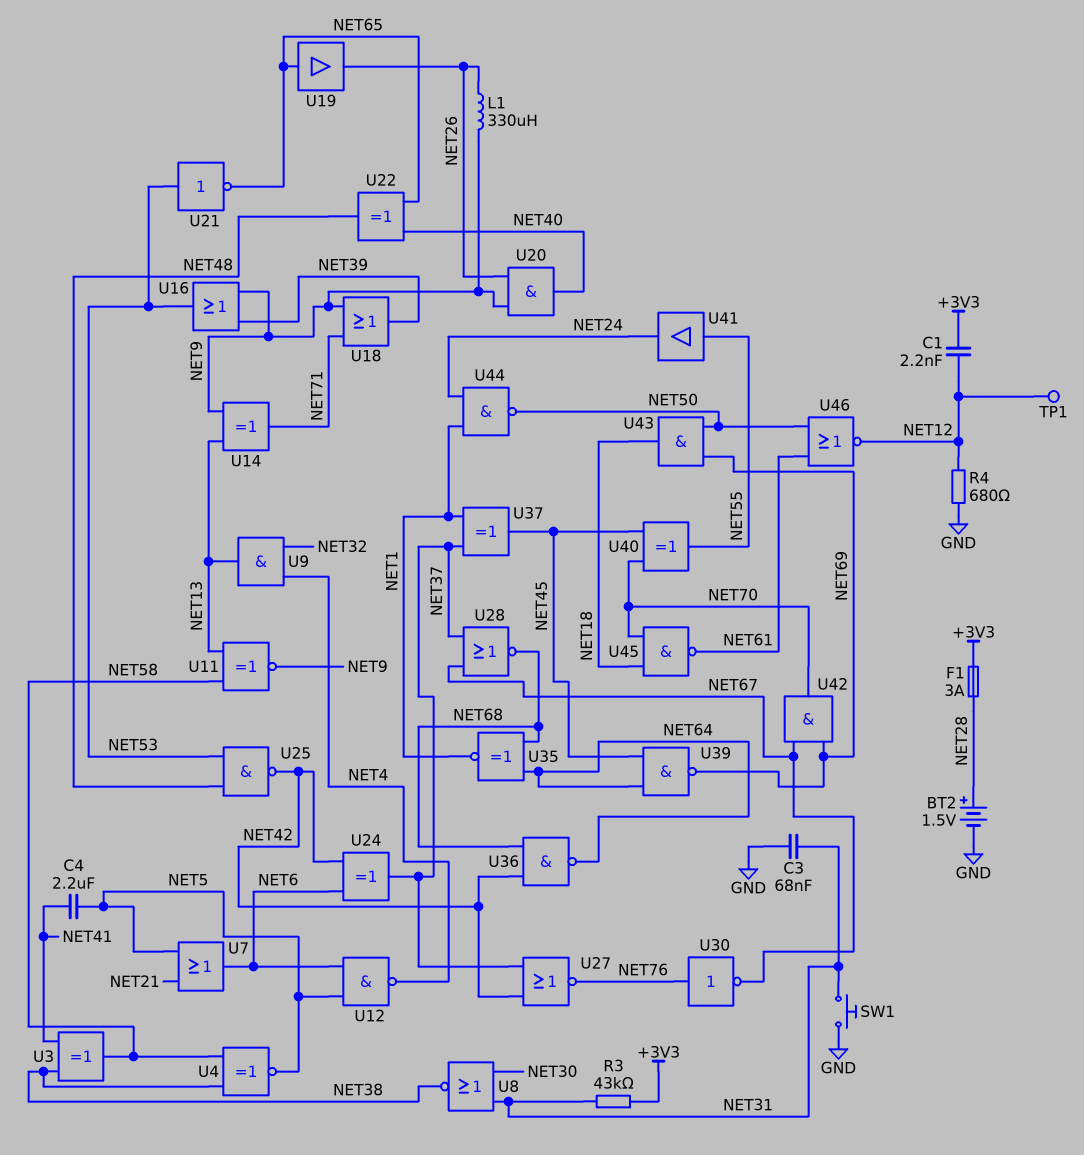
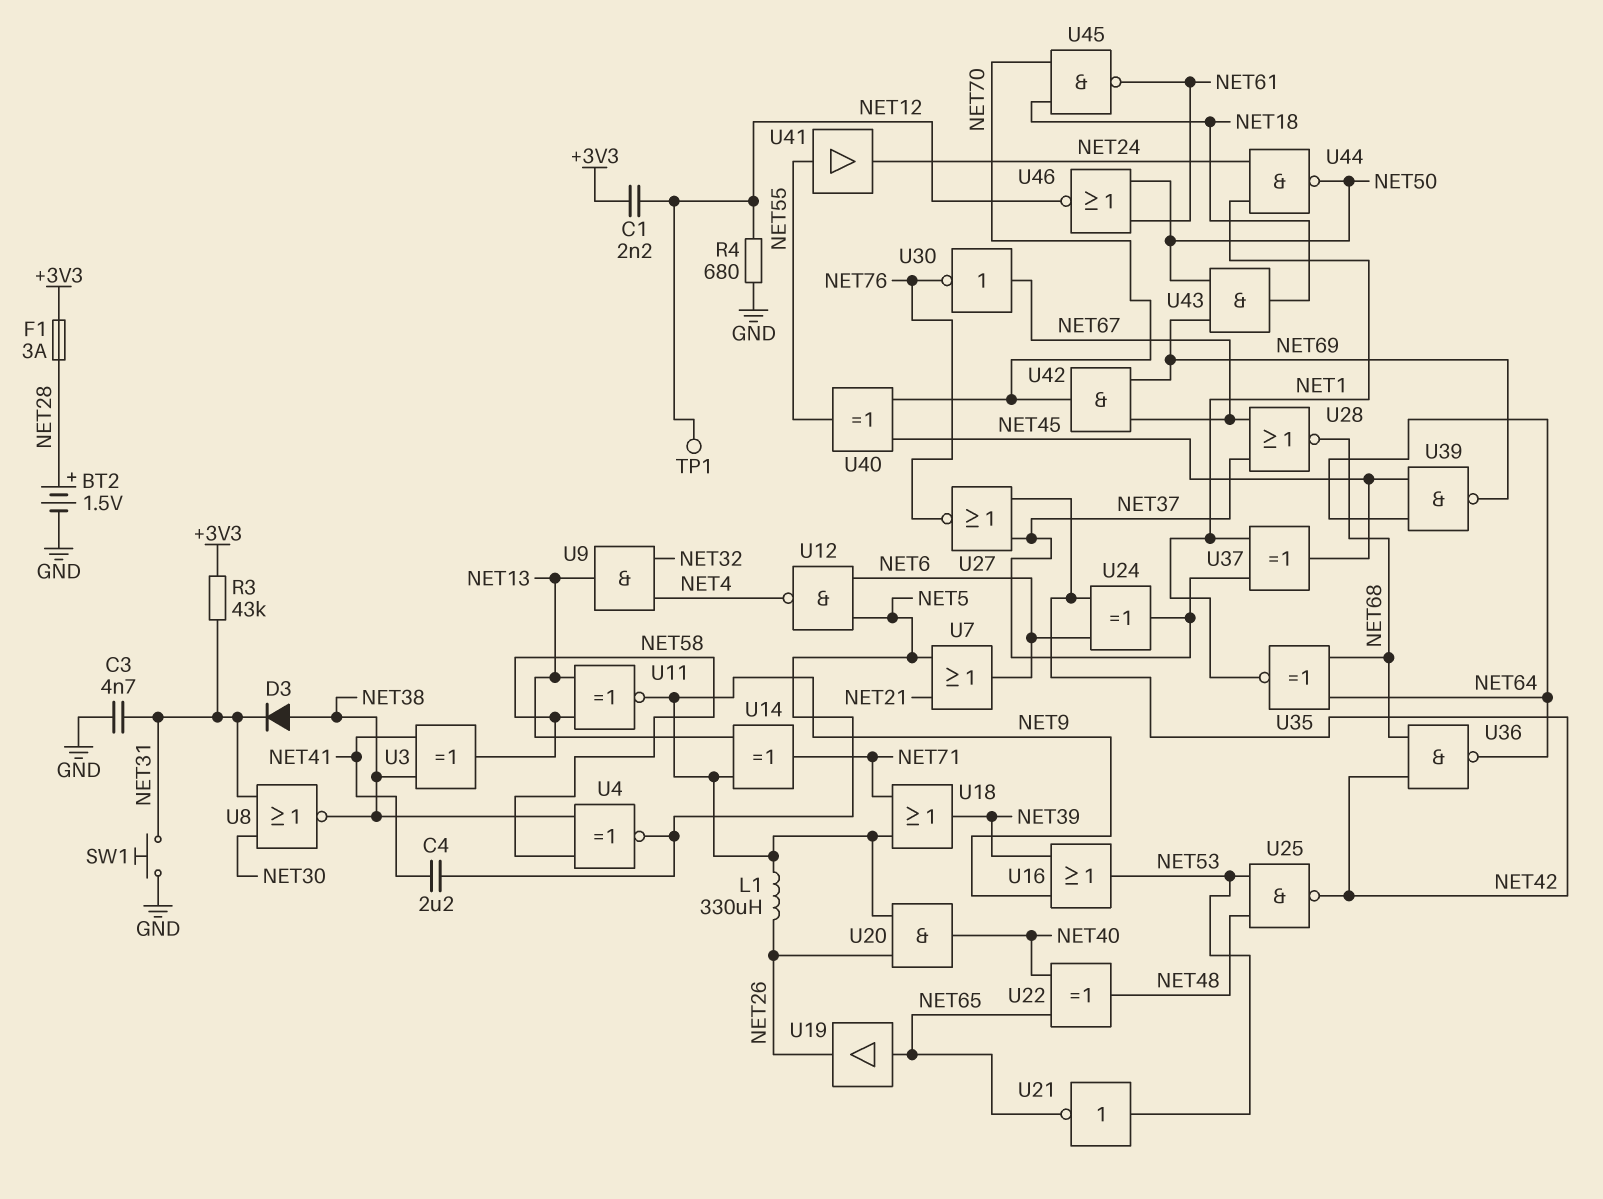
C3: 68nF (GND, NET31) -> 4.7nF (GND, NET31)
D3: none -> diode (A NET38, K NET31)
U30: NOT (in NET76, out NET67) -> NOT (in NET67, out NET76)

